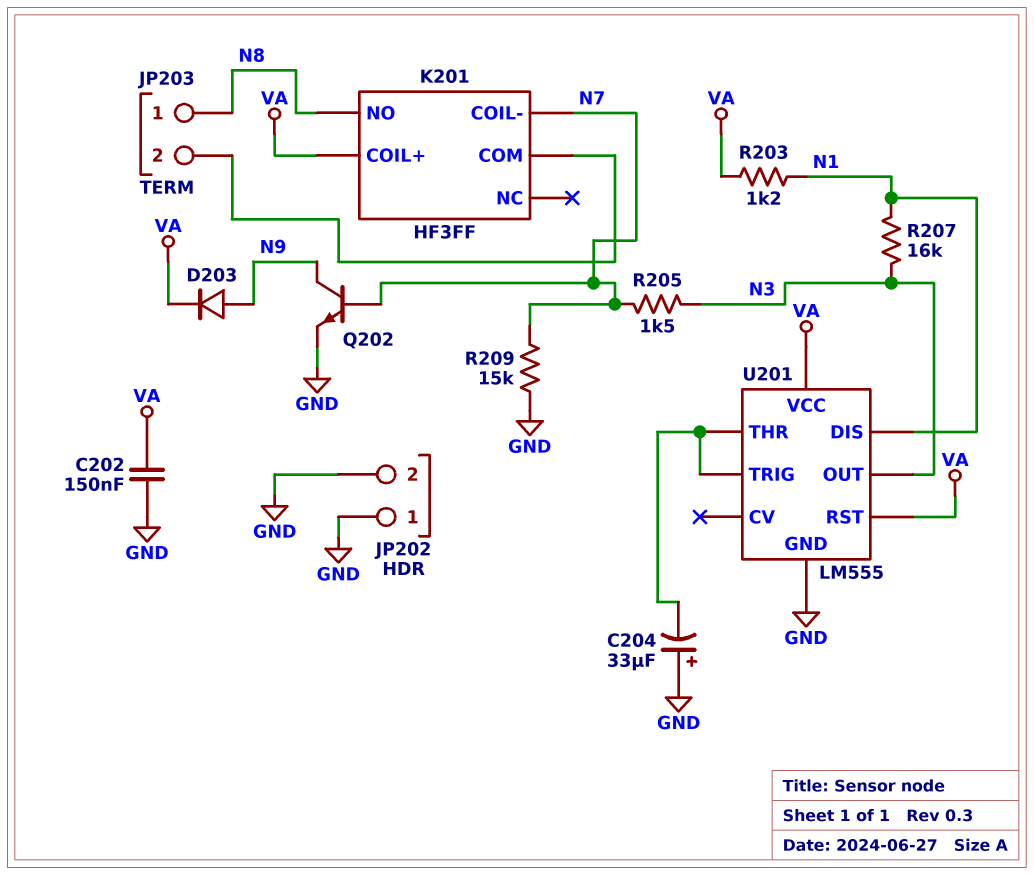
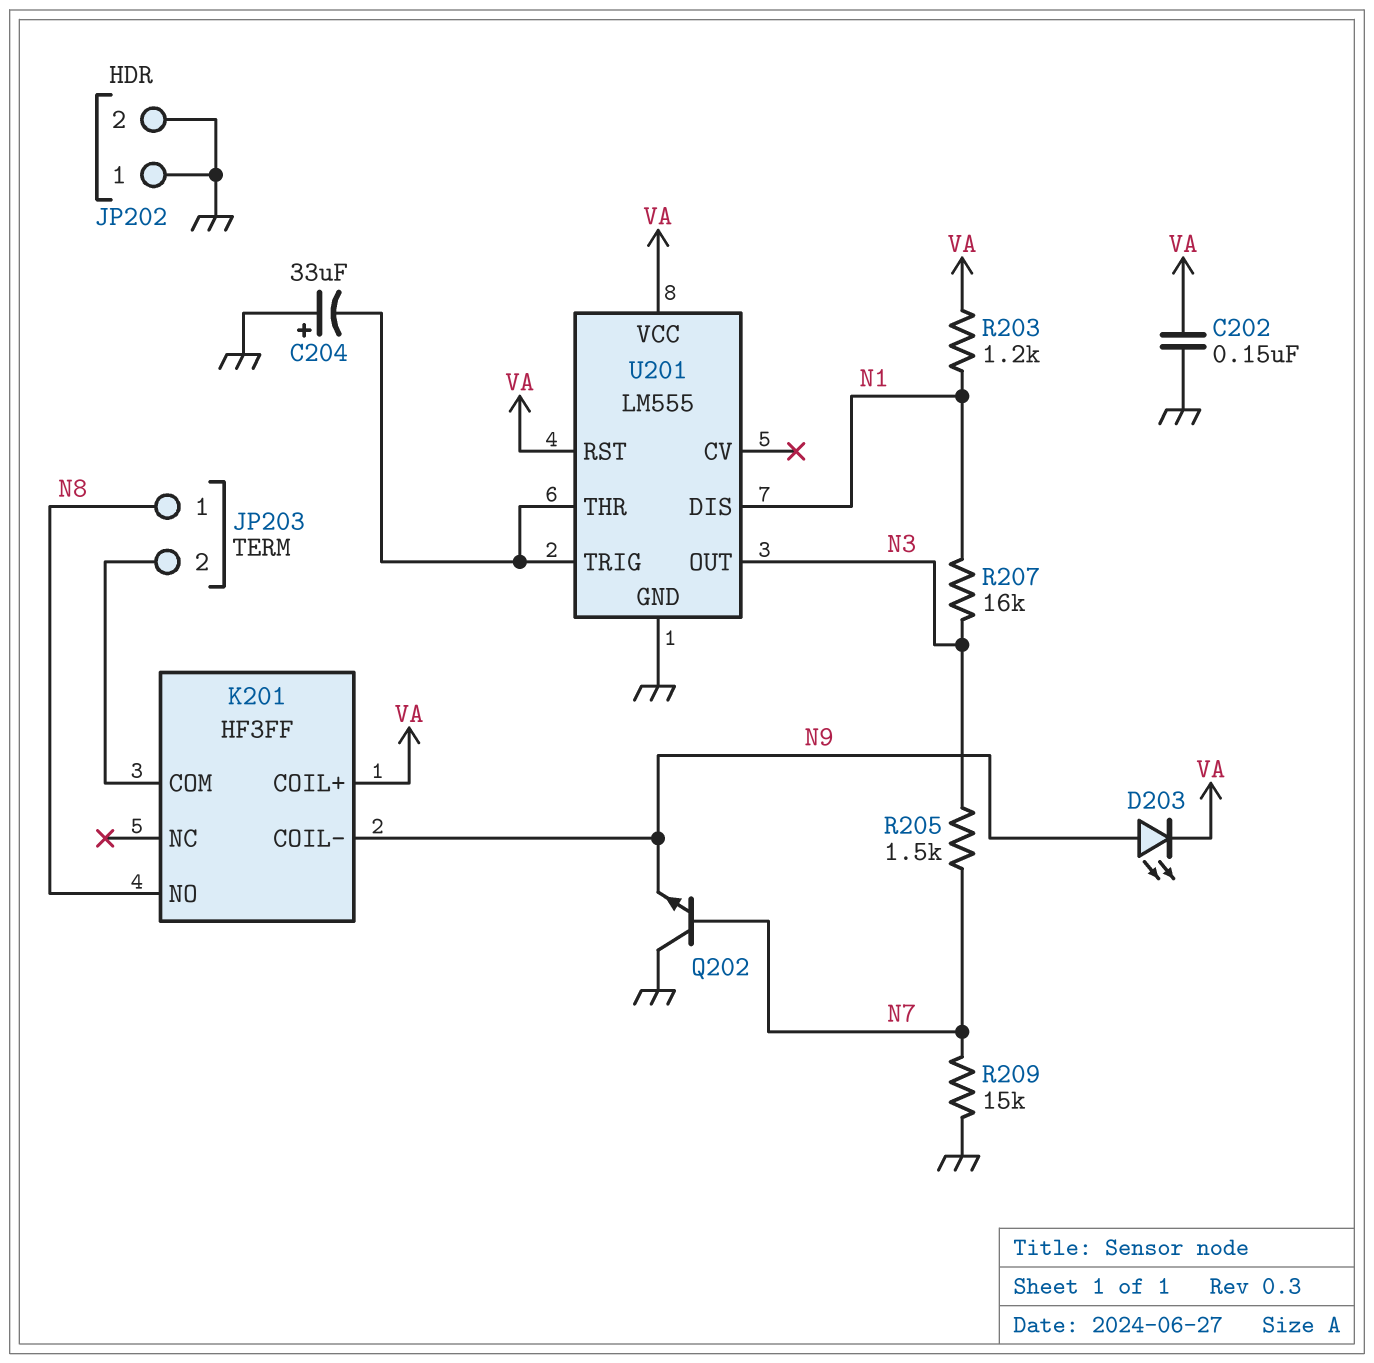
D203: diode (A N9, K VA) -> LED (A N9, K VA)
K201 pin COIL-: N7 -> N9
Q202: NPN (B N7, C N9, E GND) -> NPN (B N7, C GND, E N9)

